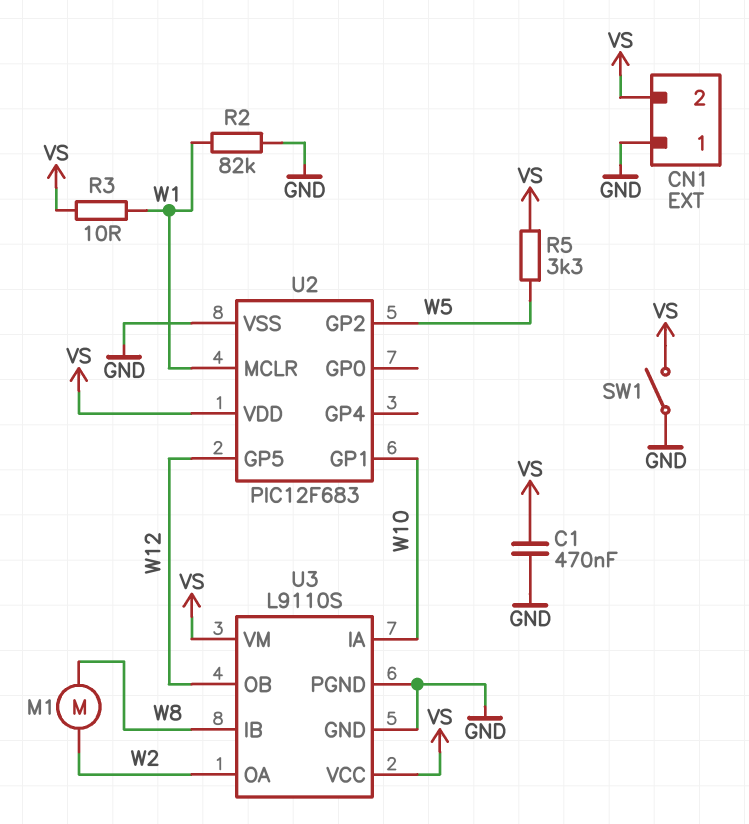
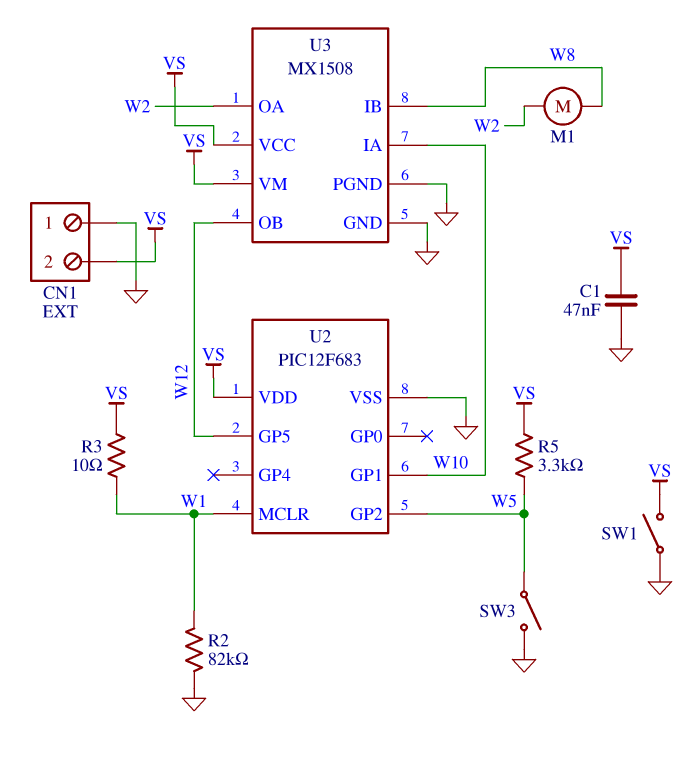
C1: 470nF (GND, VS) -> 47nF (GND, VS)
SW3: none -> switch (GND, W5)
U3: L9110S -> MX1508

